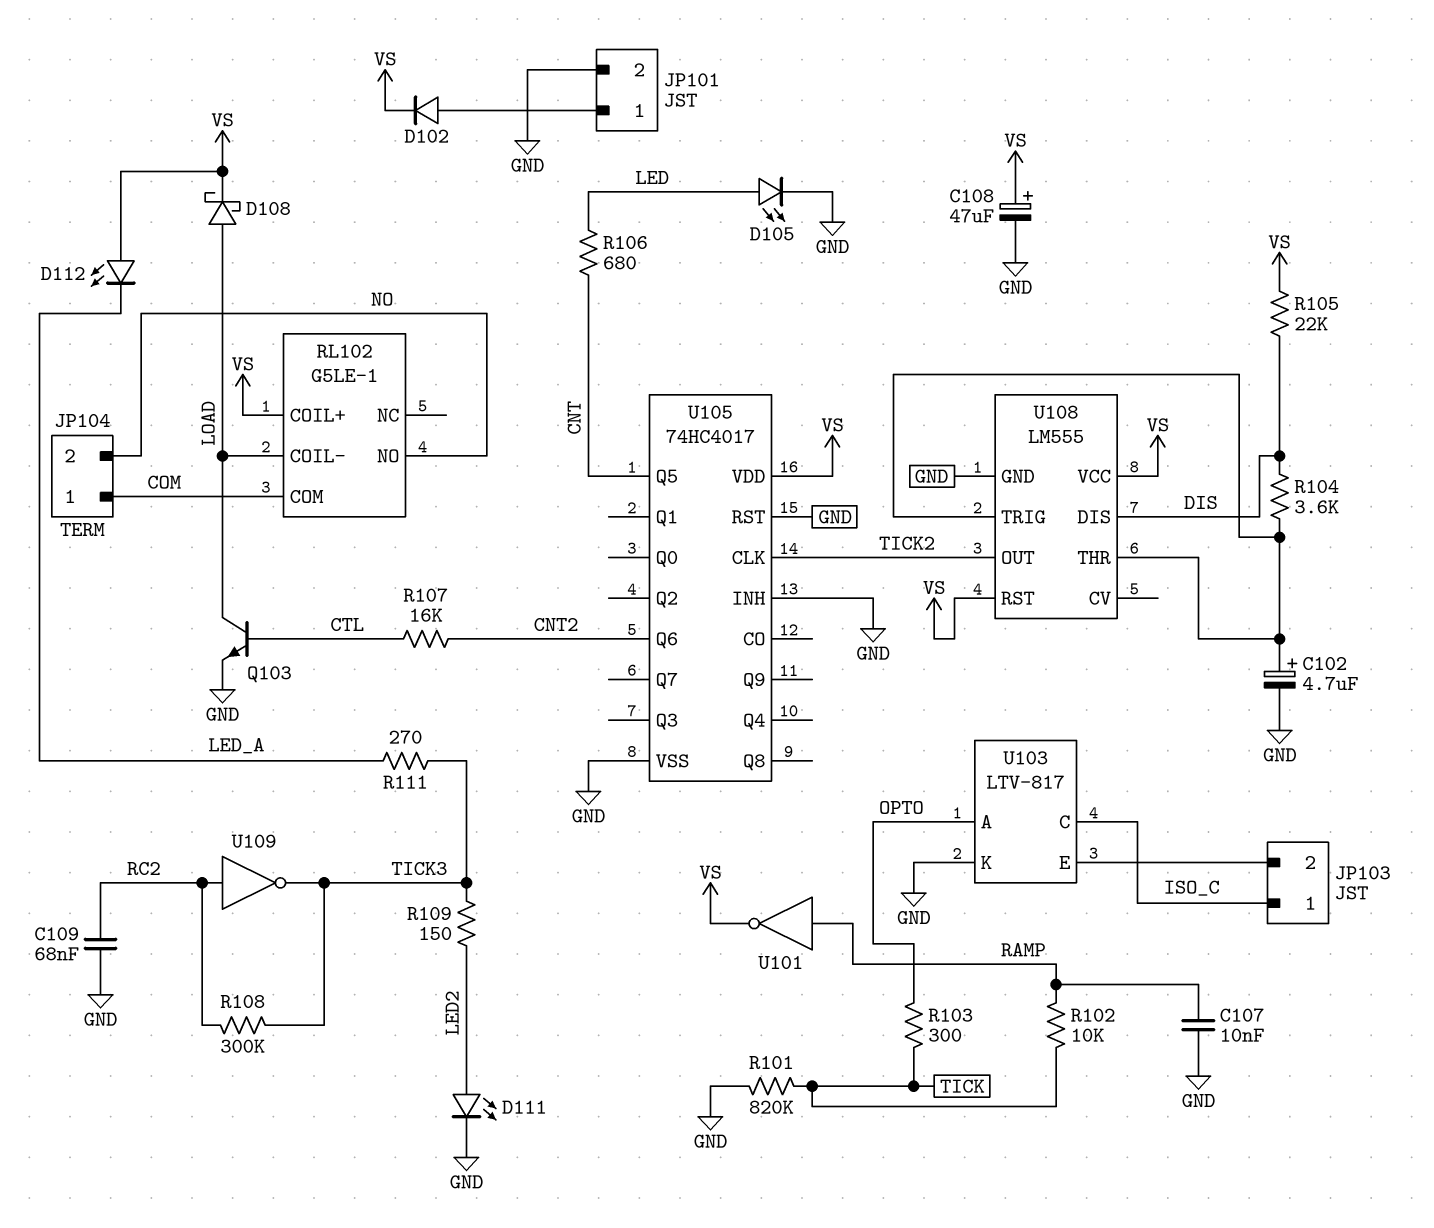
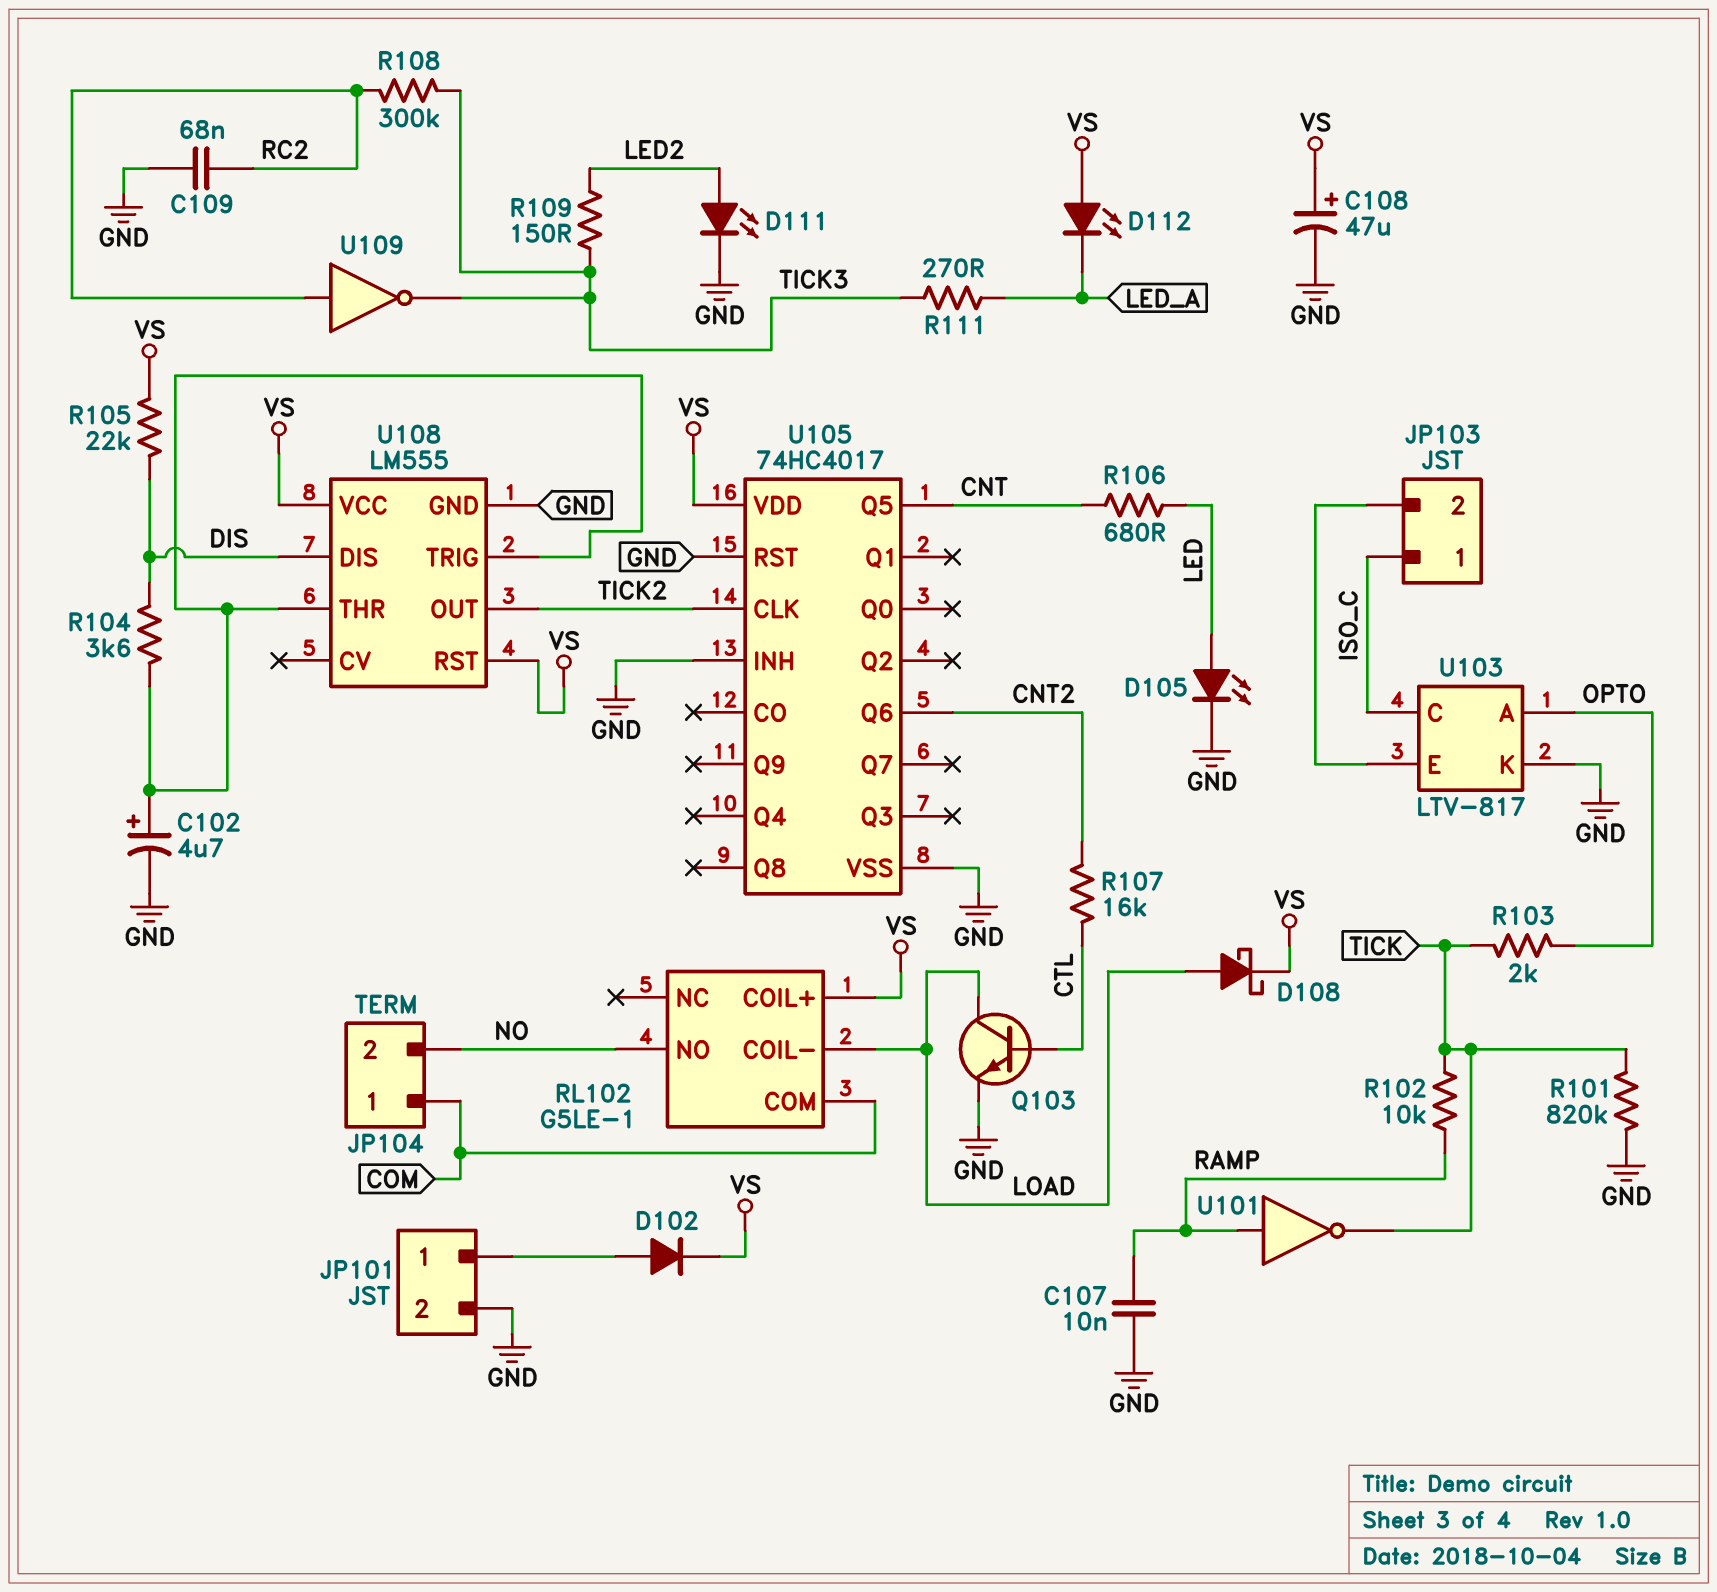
R103: 300 (OPTO, TICK) -> 2k (OPTO, TICK)
U101: NOT (in RAMP, out VS) -> NOT (in RAMP, out TICK)

